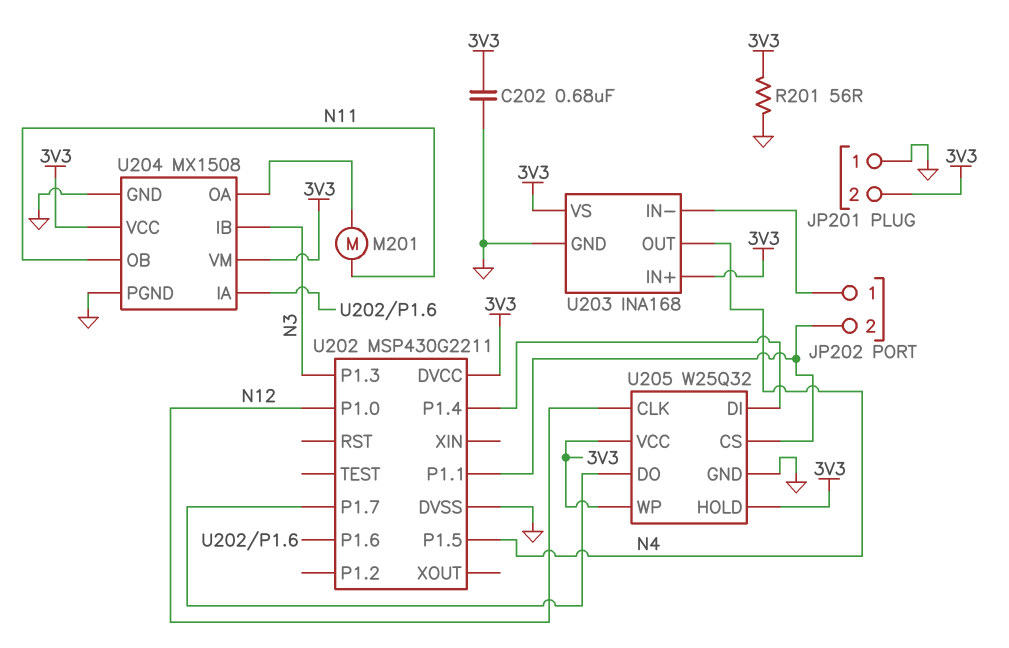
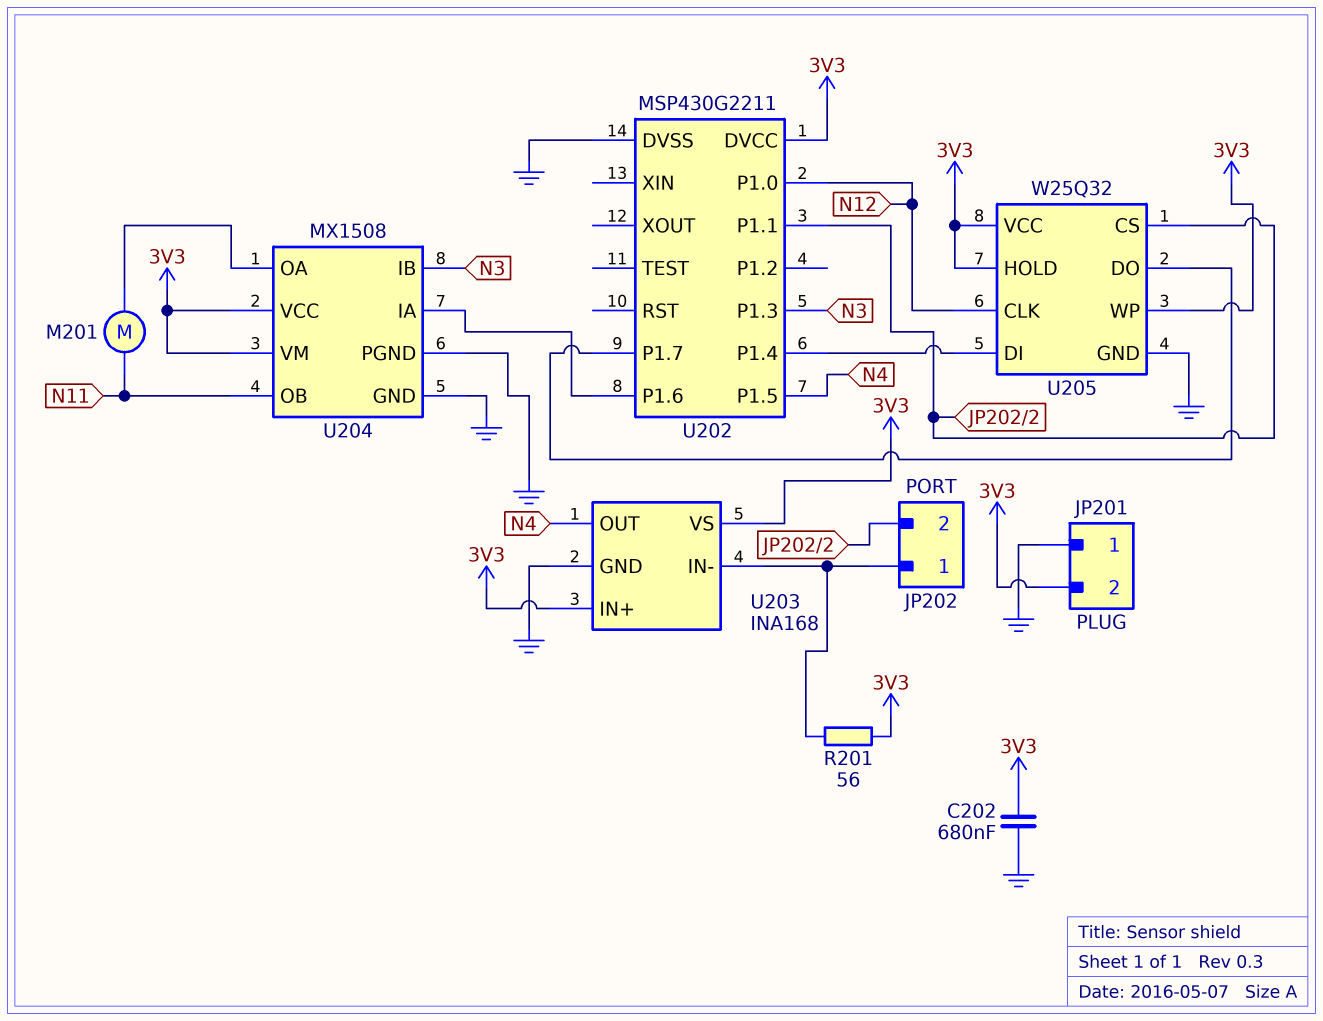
R201: 56 (3V3, GND) -> 56 (3V3, JP202/1)

